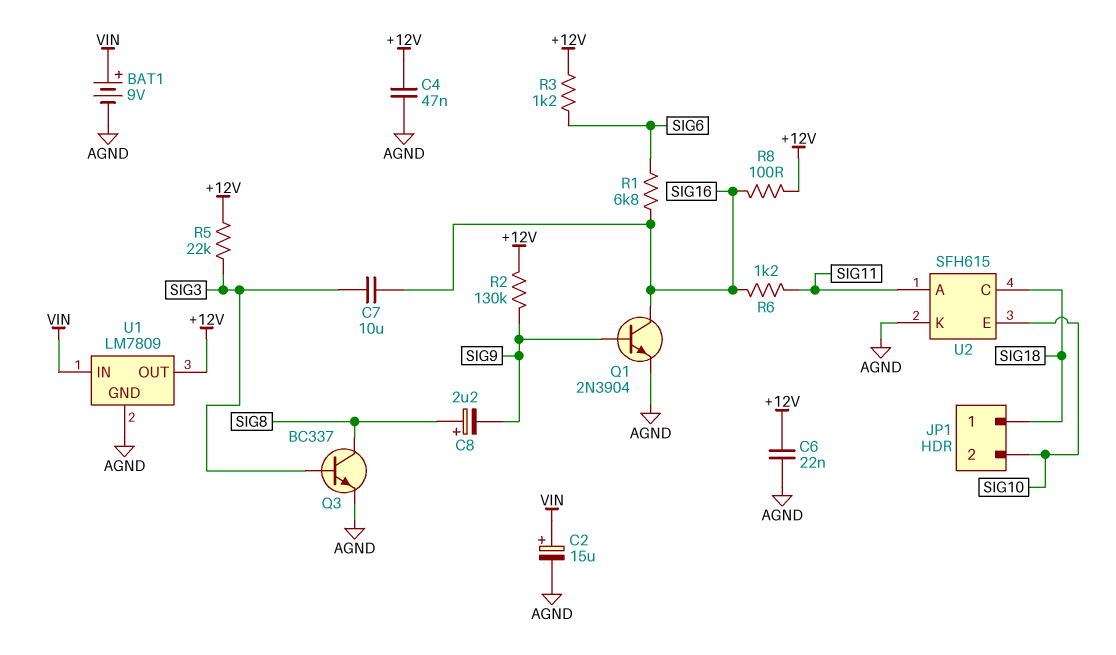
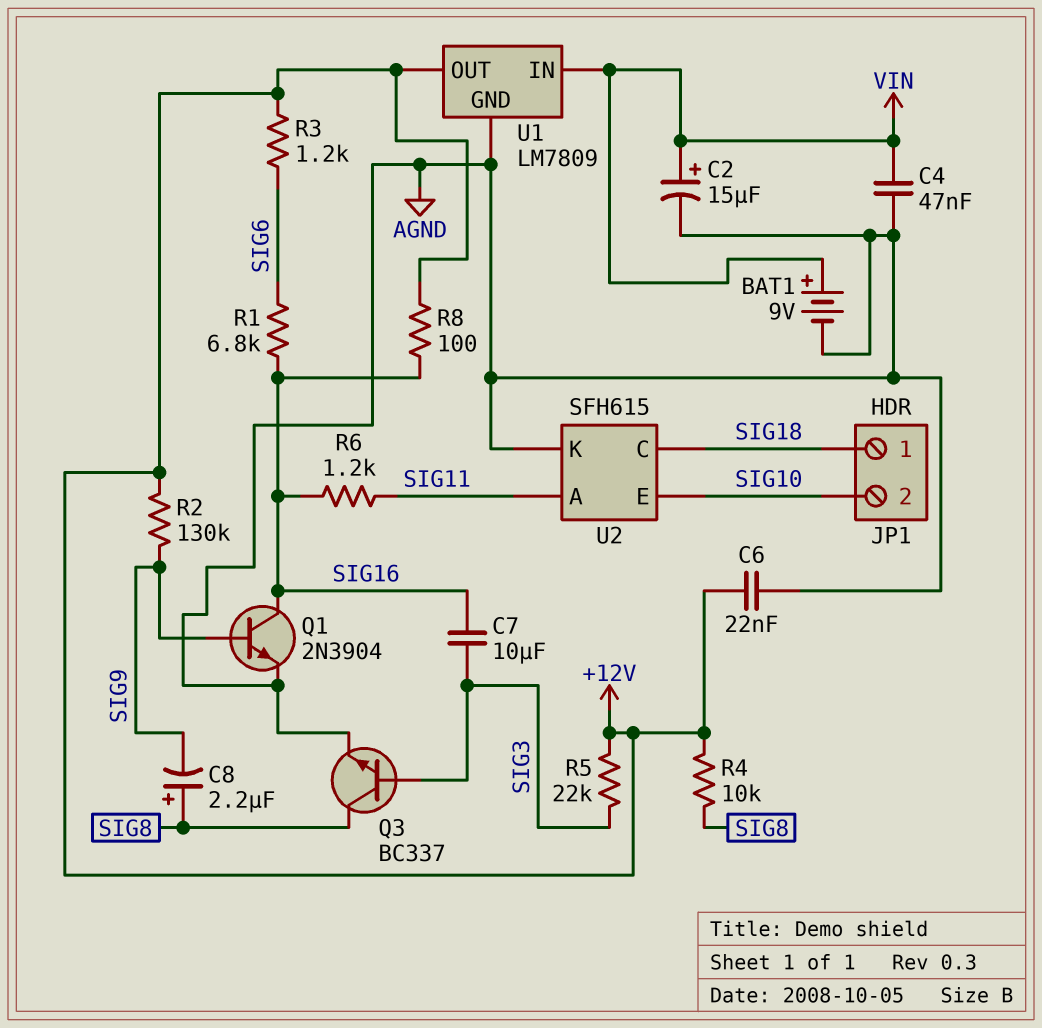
C4: 47nF (+12V, AGND) -> 47nF (AGND, VIN)
R4: none -> 10k (+12V, SIG8)

